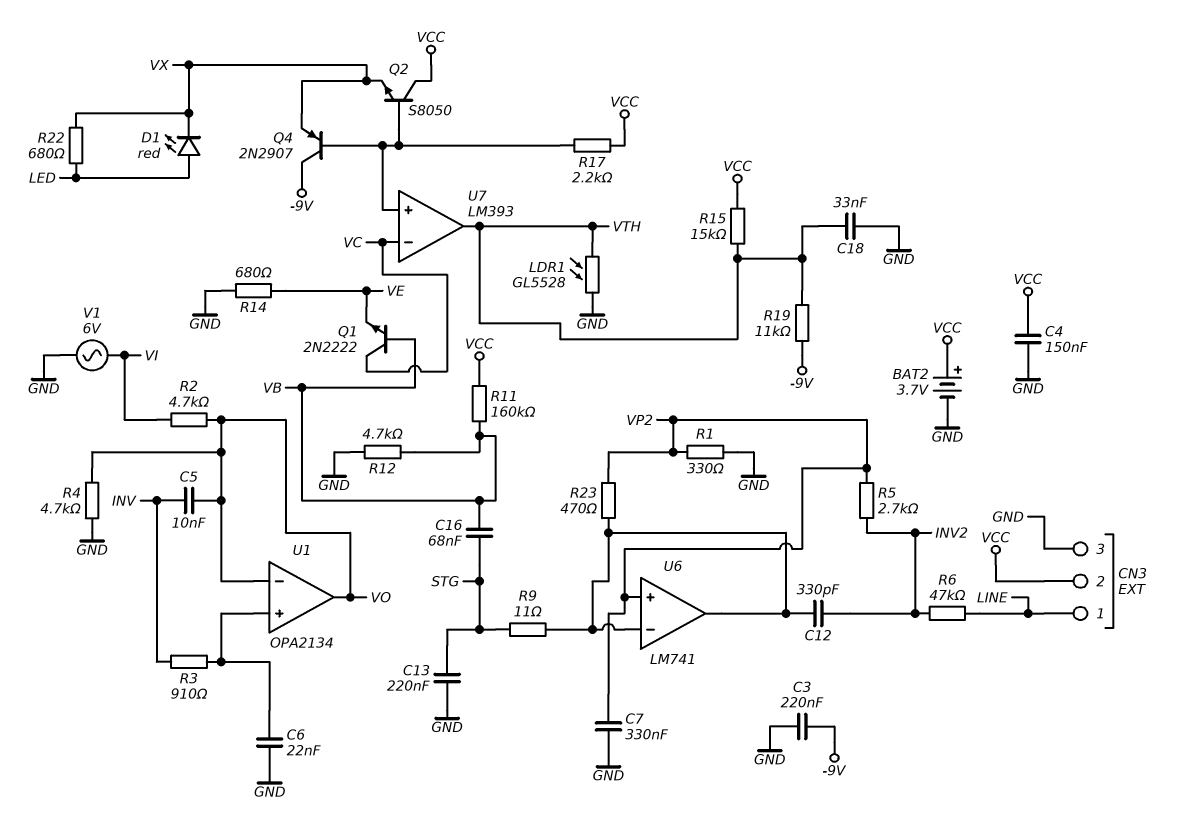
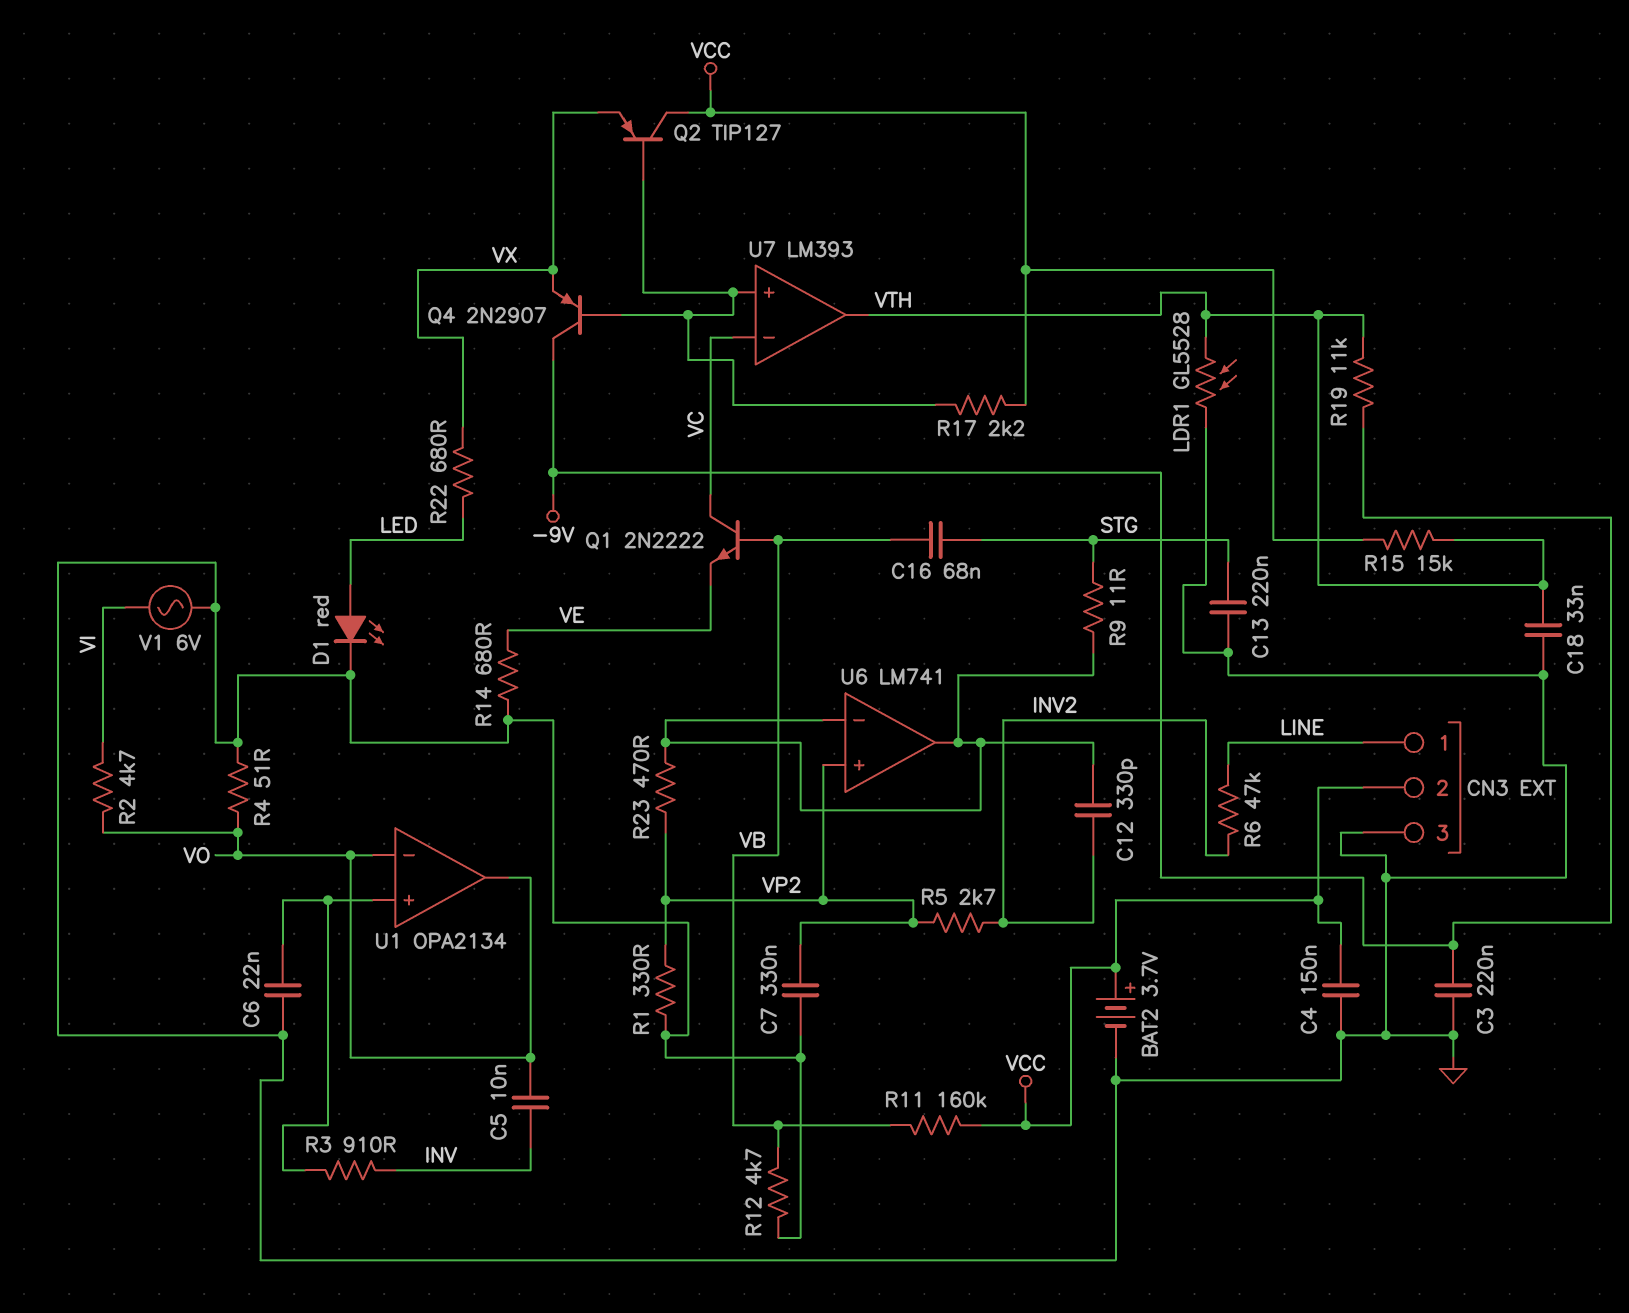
D1: LED red (A LED, K VX) -> LED red (A LED, K GND)
Q2: NPN S8050 (B U7/in+, C VCC, E VX) -> PNP TIP127 (B U7/in+, C VCC, E VX)
R4: 4.7k (GND, VO) -> 51 (GND, VO)

